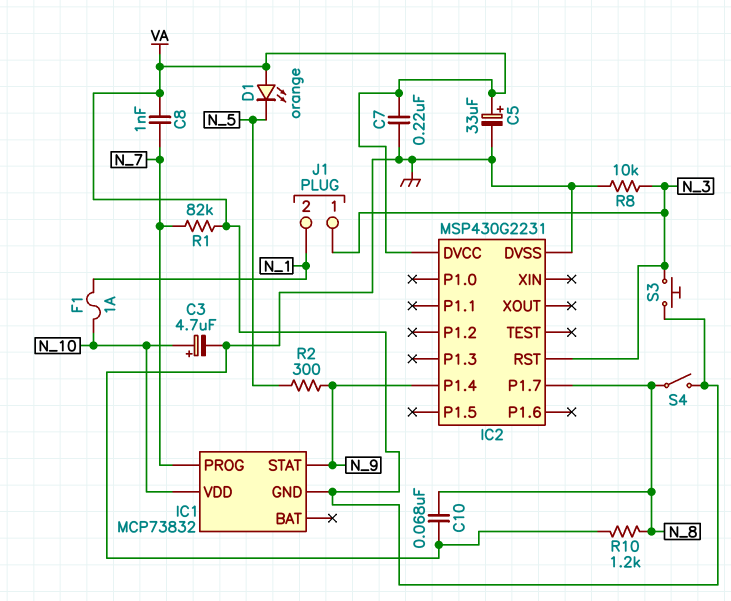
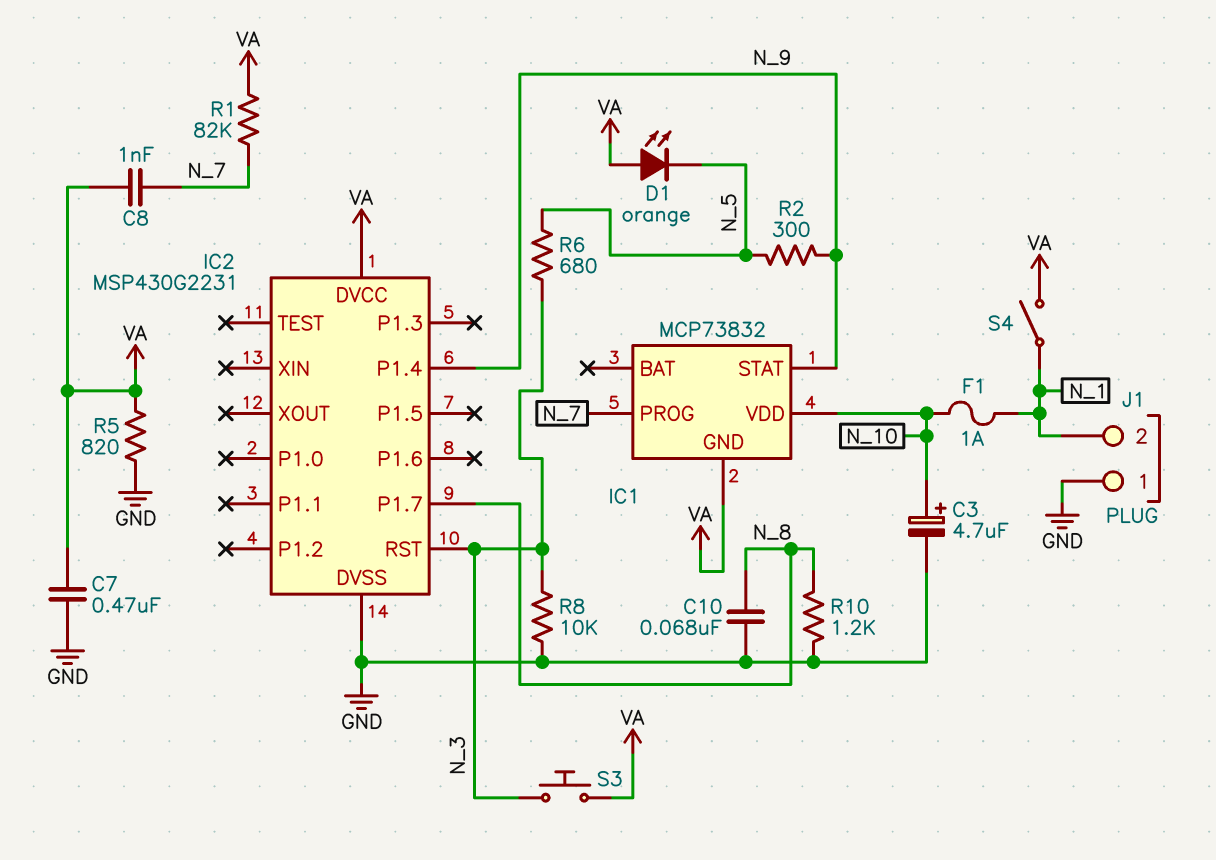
C5: 33uF (plus VA, minus GND) -> none
C7: 220nF (GND, VA) -> 470nF (GND, VA)
J1 pin 1: N_3 -> GND
R5: none -> 820 (GND, VA)
R6: none -> 680 (N_3, N_5)
S4: switch (N_8, VA) -> switch (N_1, VA)

